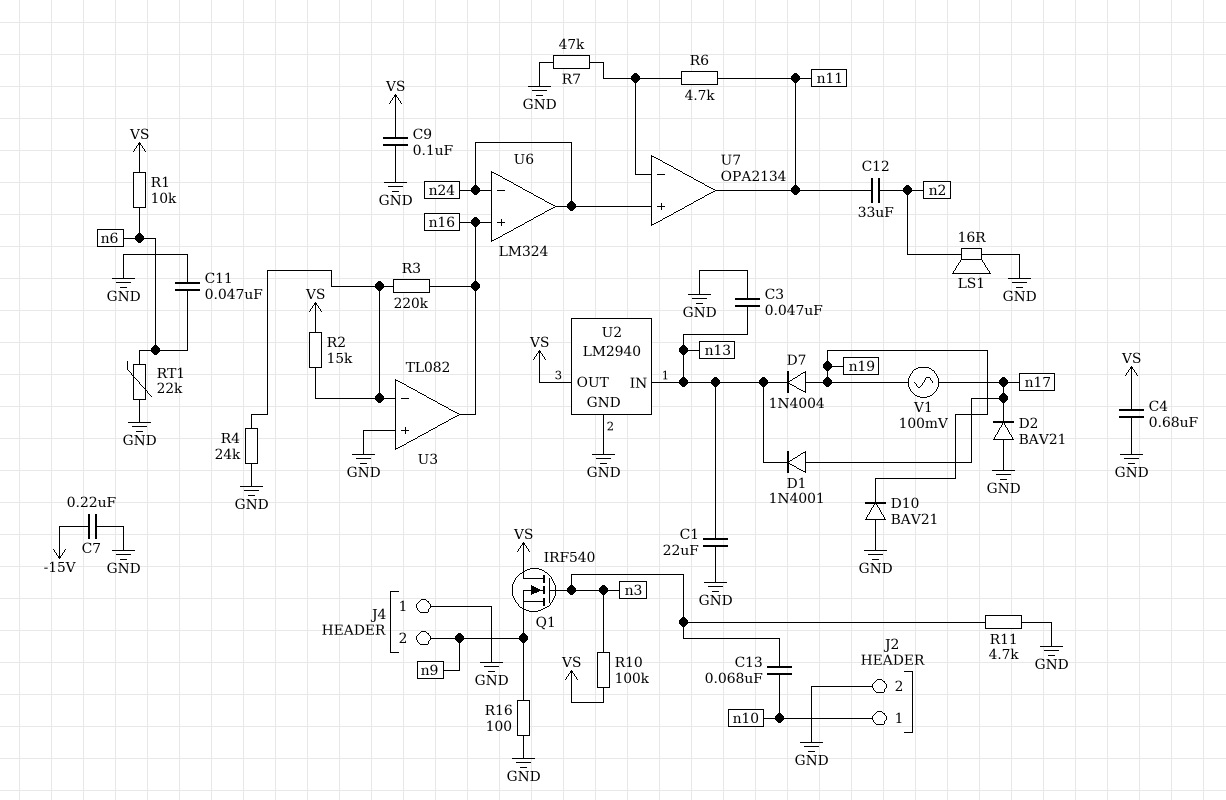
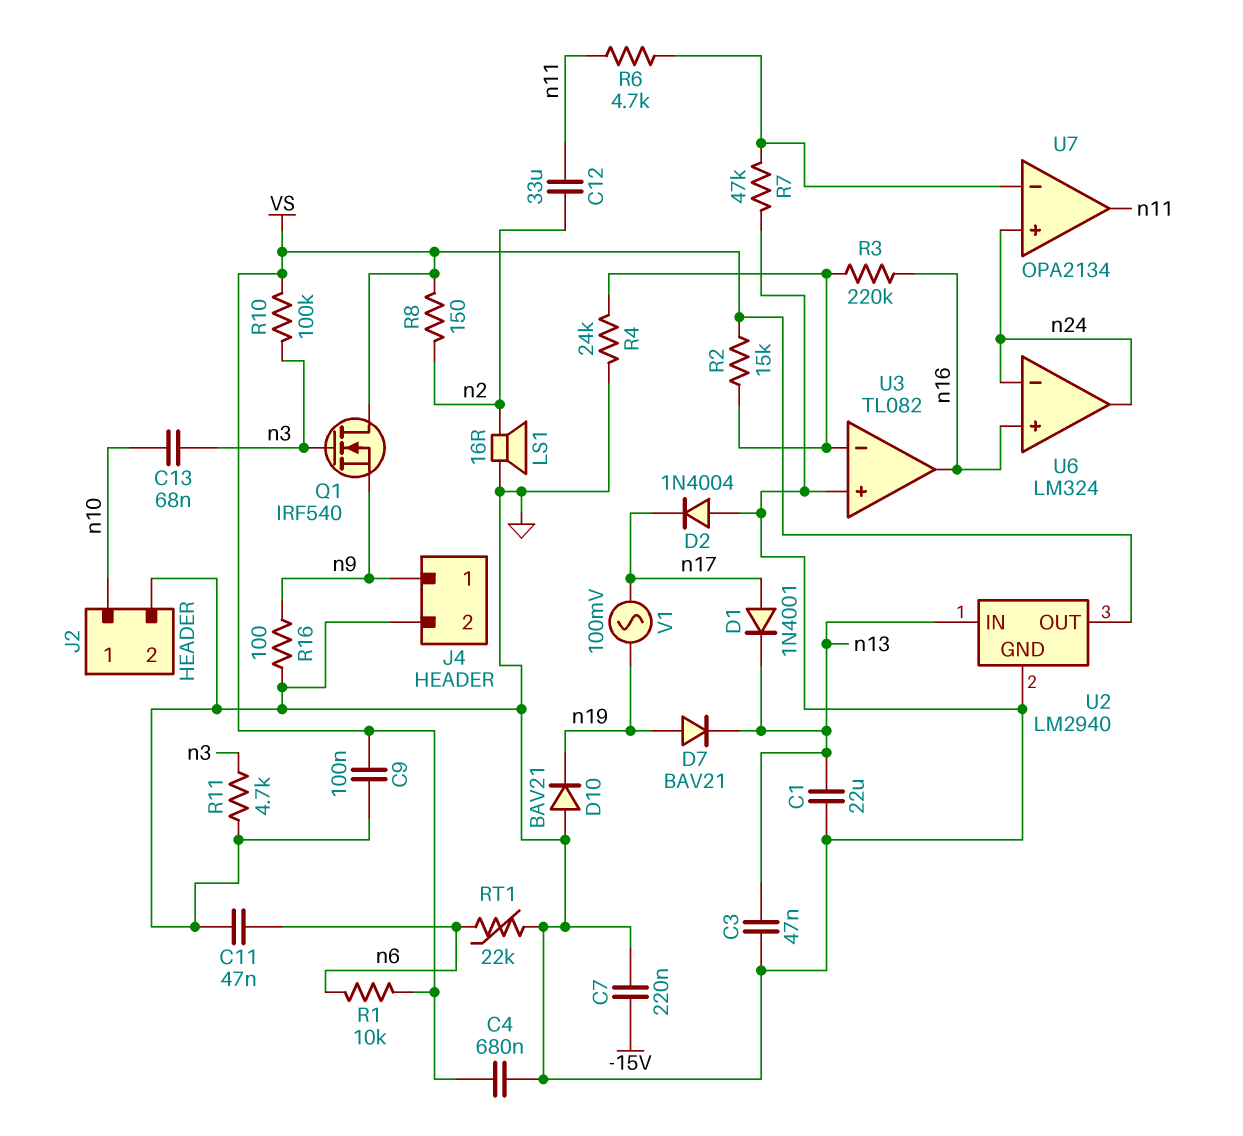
D2: diode BAV21 (A GND, K n17) -> diode 1N4004 (A GND, K n17)
D7: diode 1N4004 (A n19, K n13) -> diode BAV21 (A n19, K n13)
J4 pin 1: GND -> n9
J4 pin 2: n9 -> GND
R8: none -> 150 (VS, n2)

